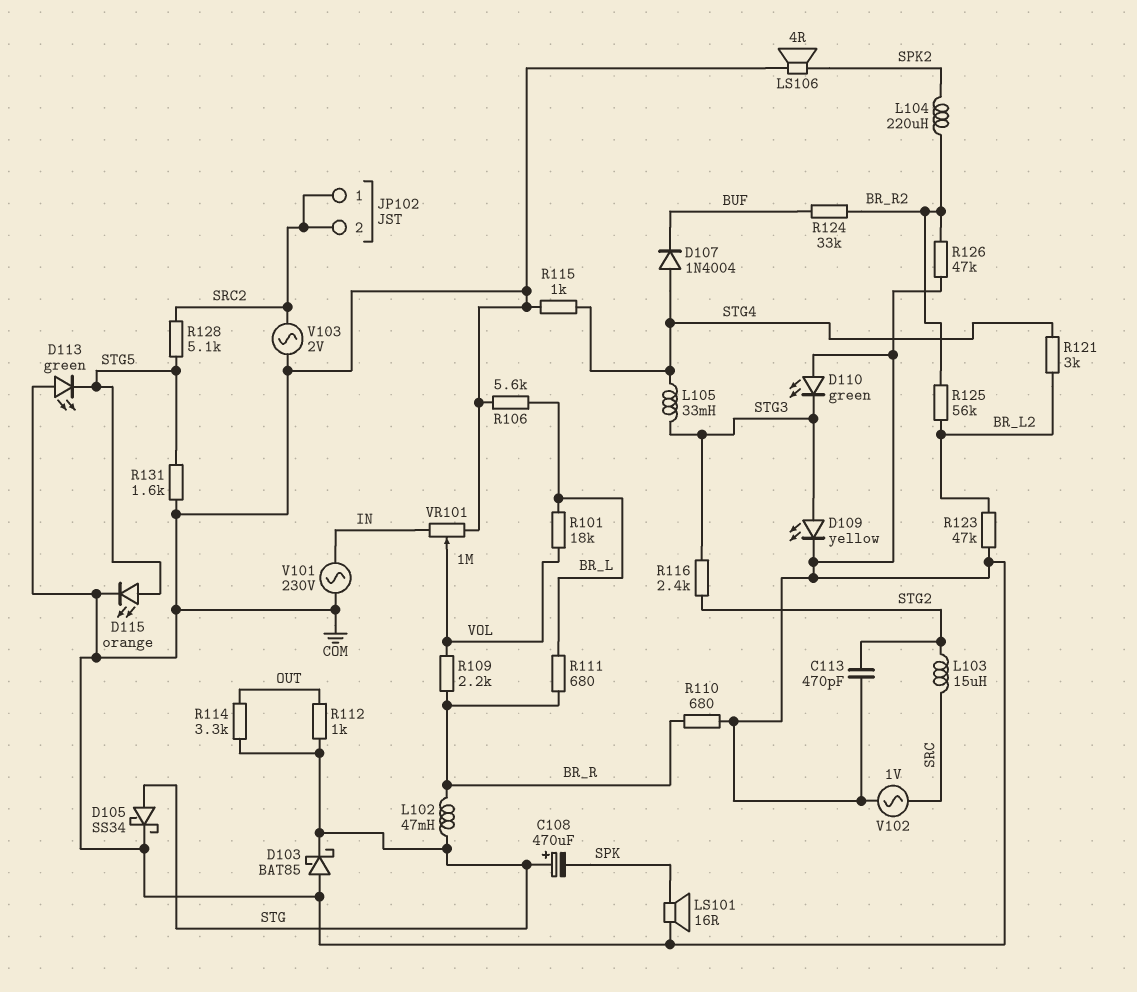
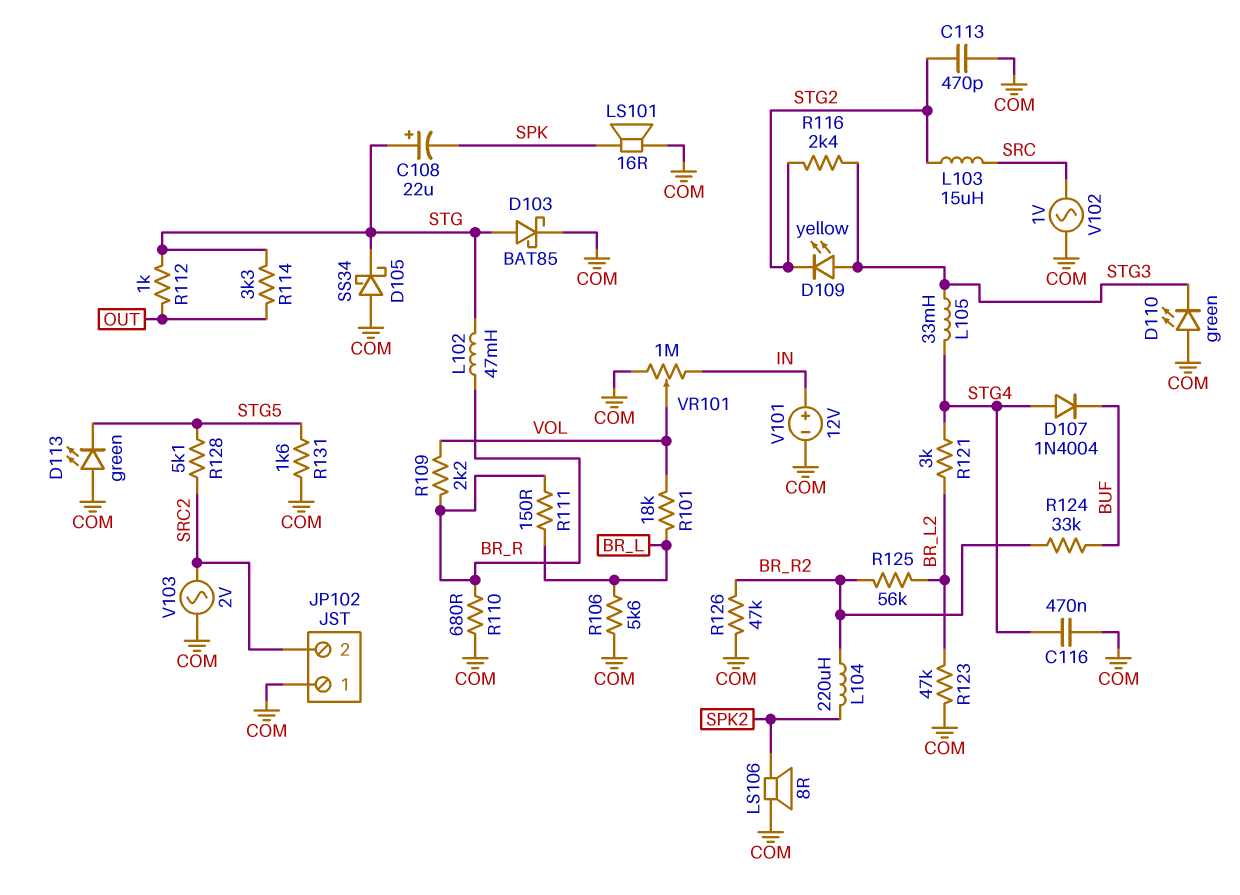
C108: 470uF (plus STG, minus SPK) -> 22uF (plus STG, minus SPK)
C116: none -> 470nF (COM, STG4)
D103: schottky BAT85 (A COM, K STG) -> schottky BAT85 (A STG, K COM)
D105: schottky SS34 (A STG, K COM) -> schottky SS34 (A COM, K STG)
D109: LED yellow (A STG3, K COM) -> LED yellow (A STG3, K STG2)
D115: LED orange (A STG5, K COM) -> none
JP102 pin 1: SRC2 -> COM
LS106: speaker 4R (COM, SPK2) -> speaker 8R (COM, SPK2)
R111: 680 (BR_L, BR_R) -> 150 (BR_L, BR_R)
R115: 1k (COM, STG4) -> none
V101: AC 230V (COM, IN) -> 12V (plus IN, minus COM)

